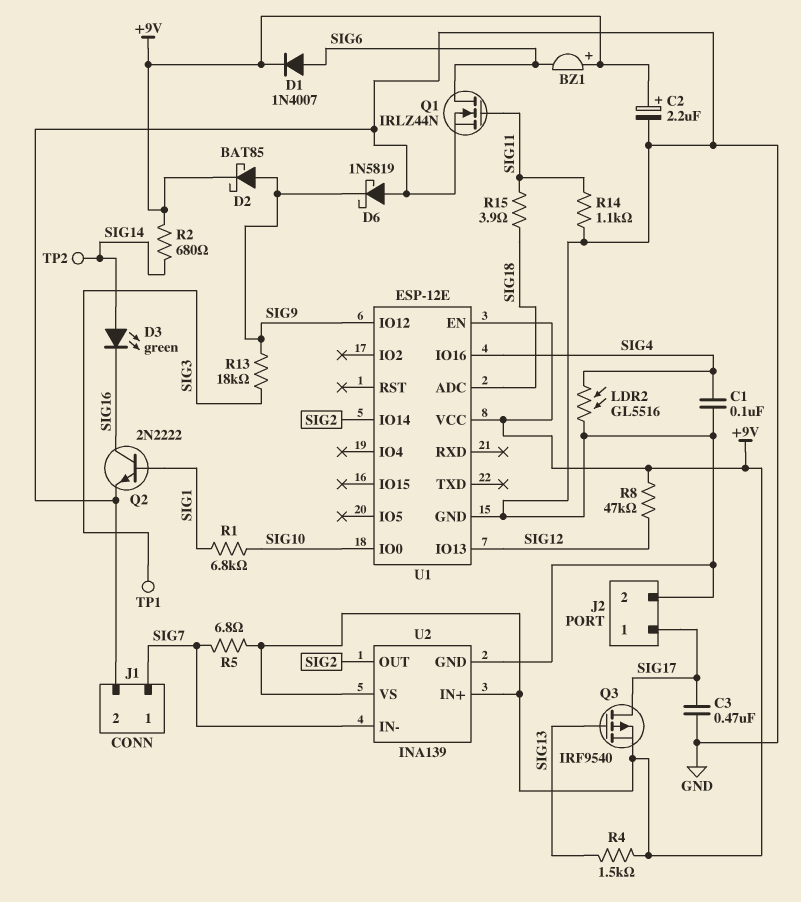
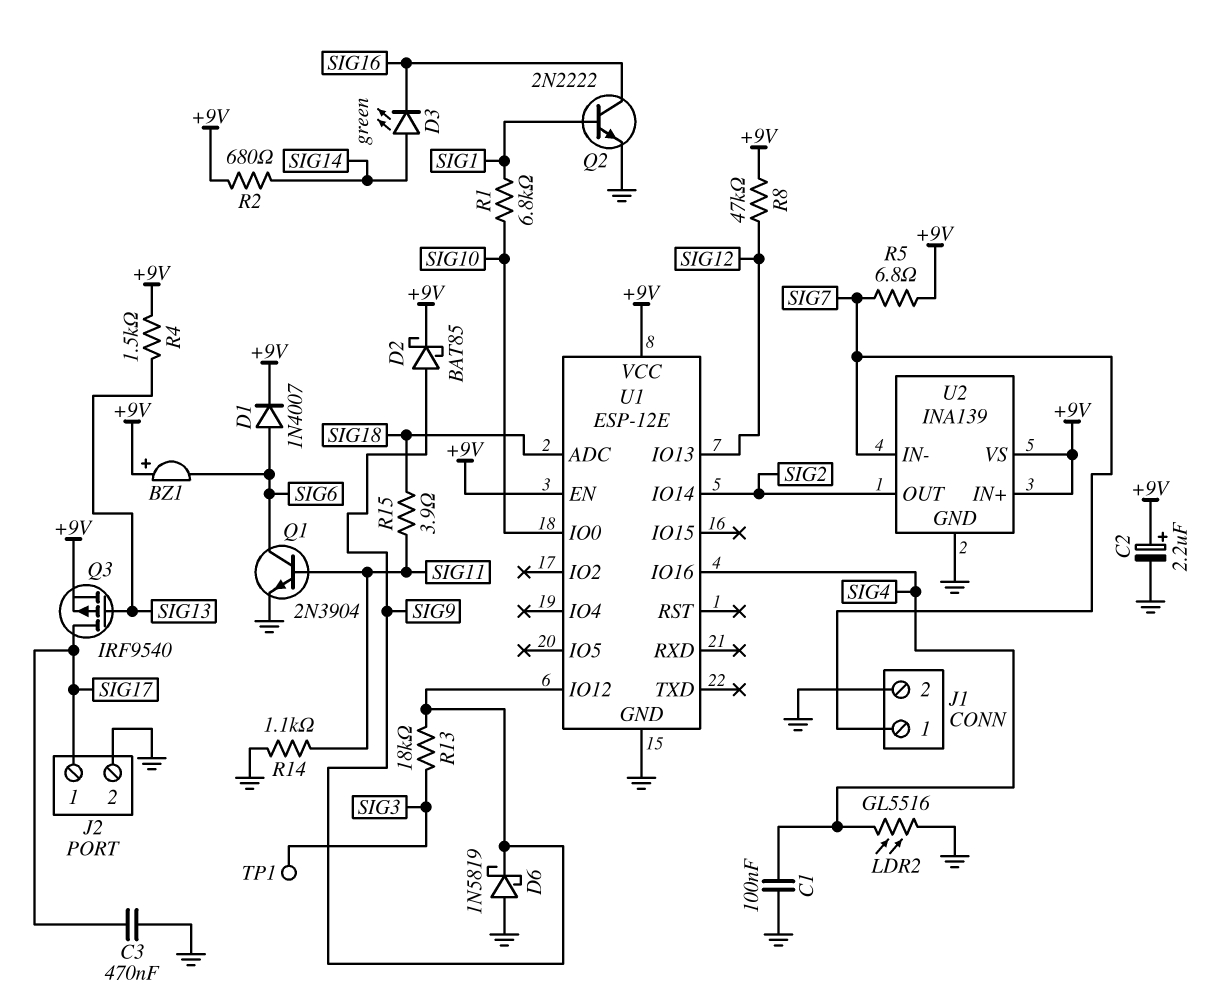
Q1: NMOS IRLZ44N (G SIG11, D SIG6, S GND) -> NPN 2N3904 (B SIG11, C SIG6, E GND)
TP2: test point (SIG14) -> none

